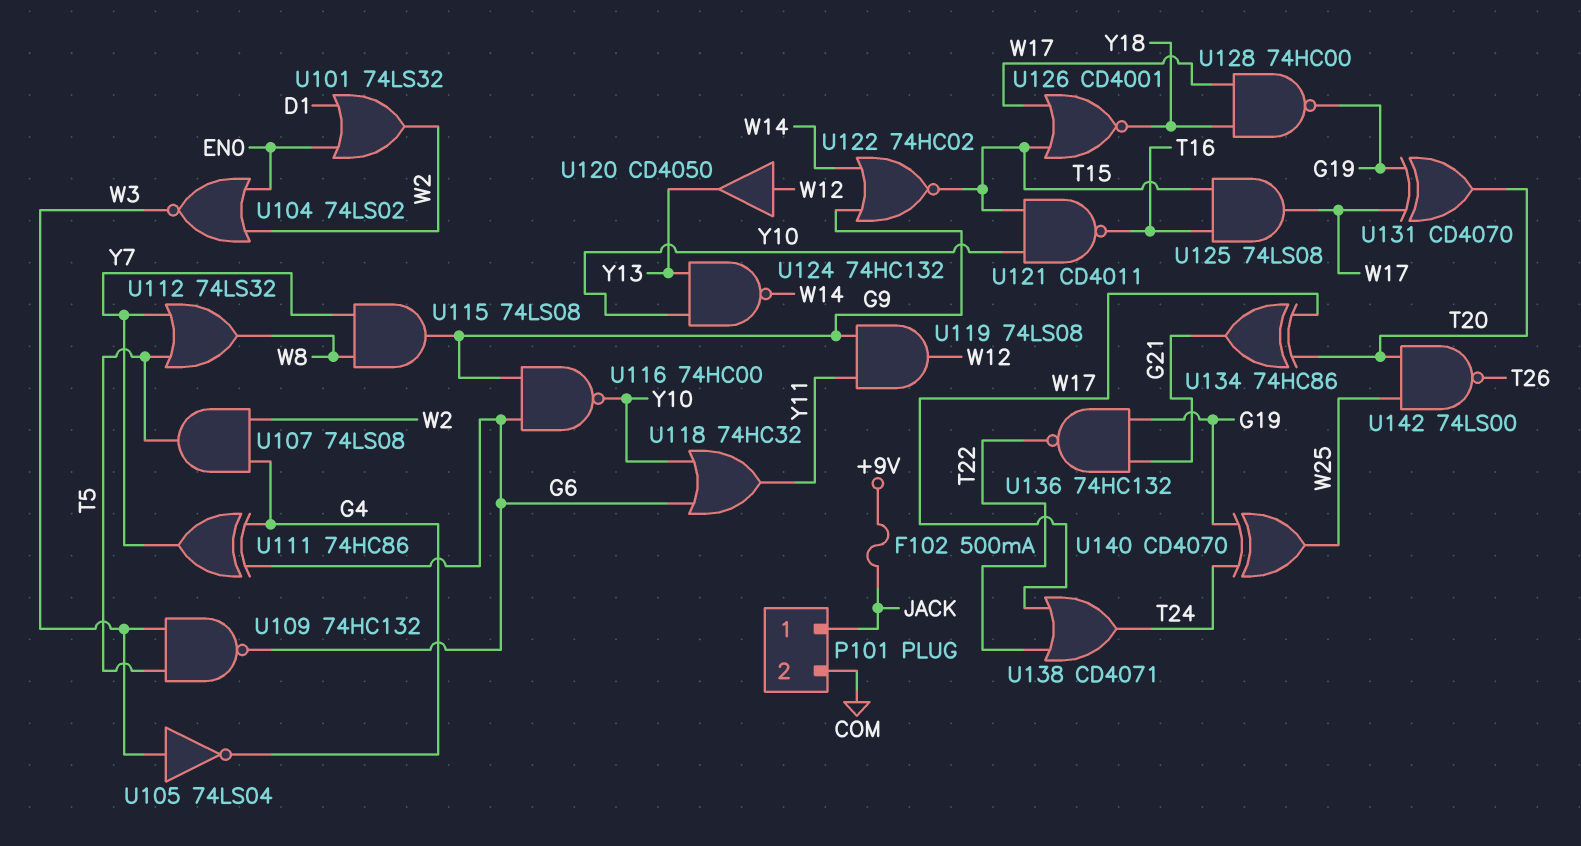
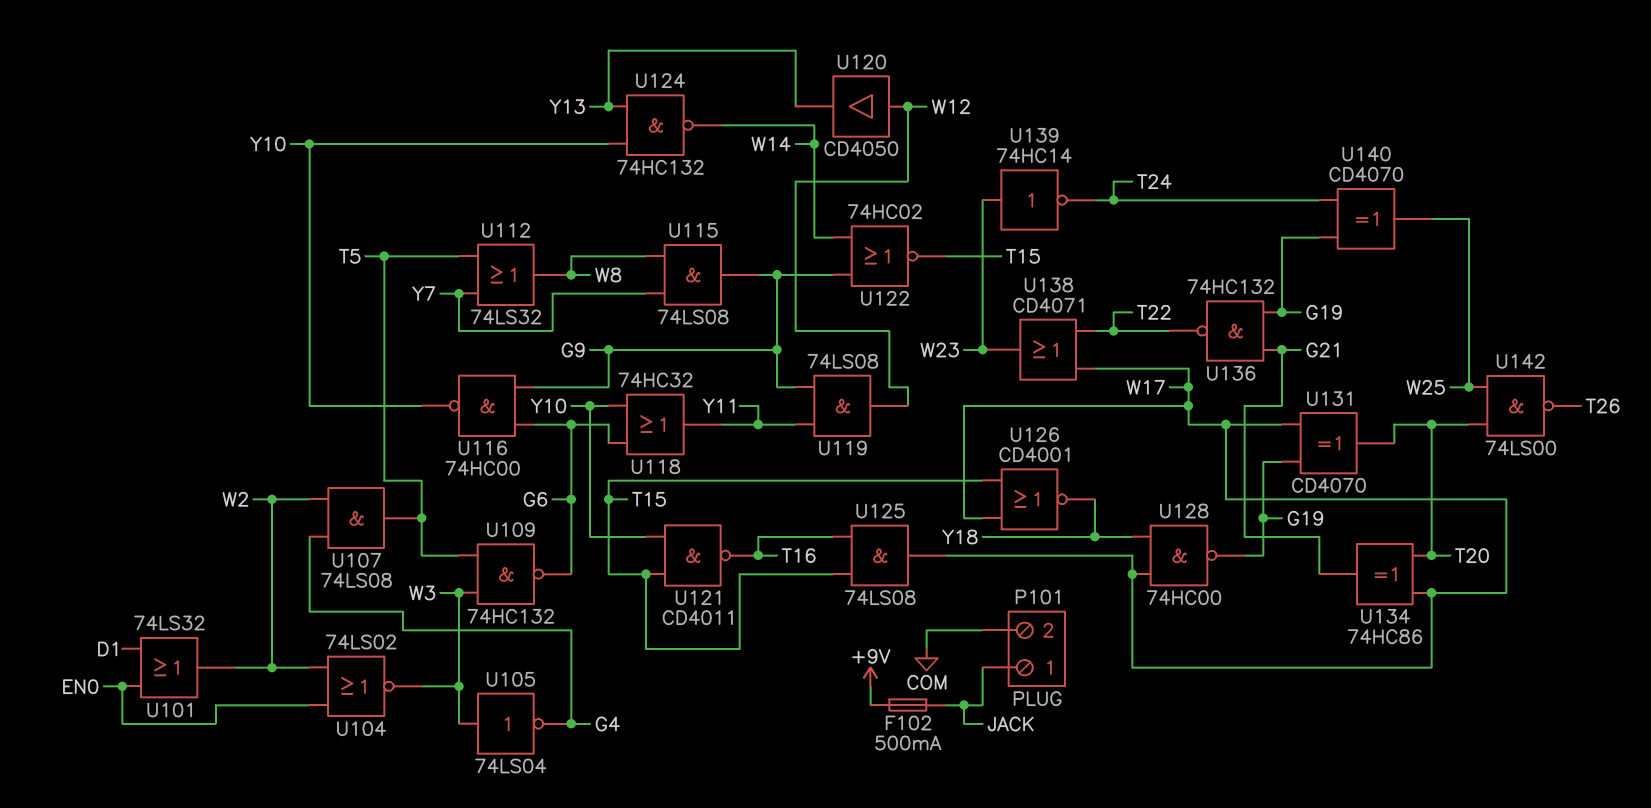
U111: XOR 74HC86 (in G4, in G6, out Y7) -> none
U138: OR CD4071 (in T22, in W17, out T24) -> OR CD4071 (in T22, in W17, out W23)
U139: none -> NOT 74HC14 (in W23, out T24)

